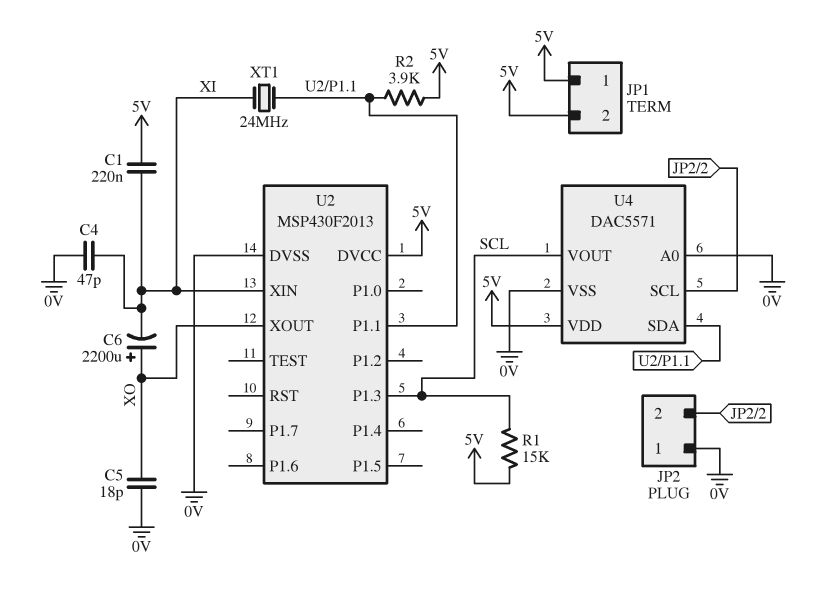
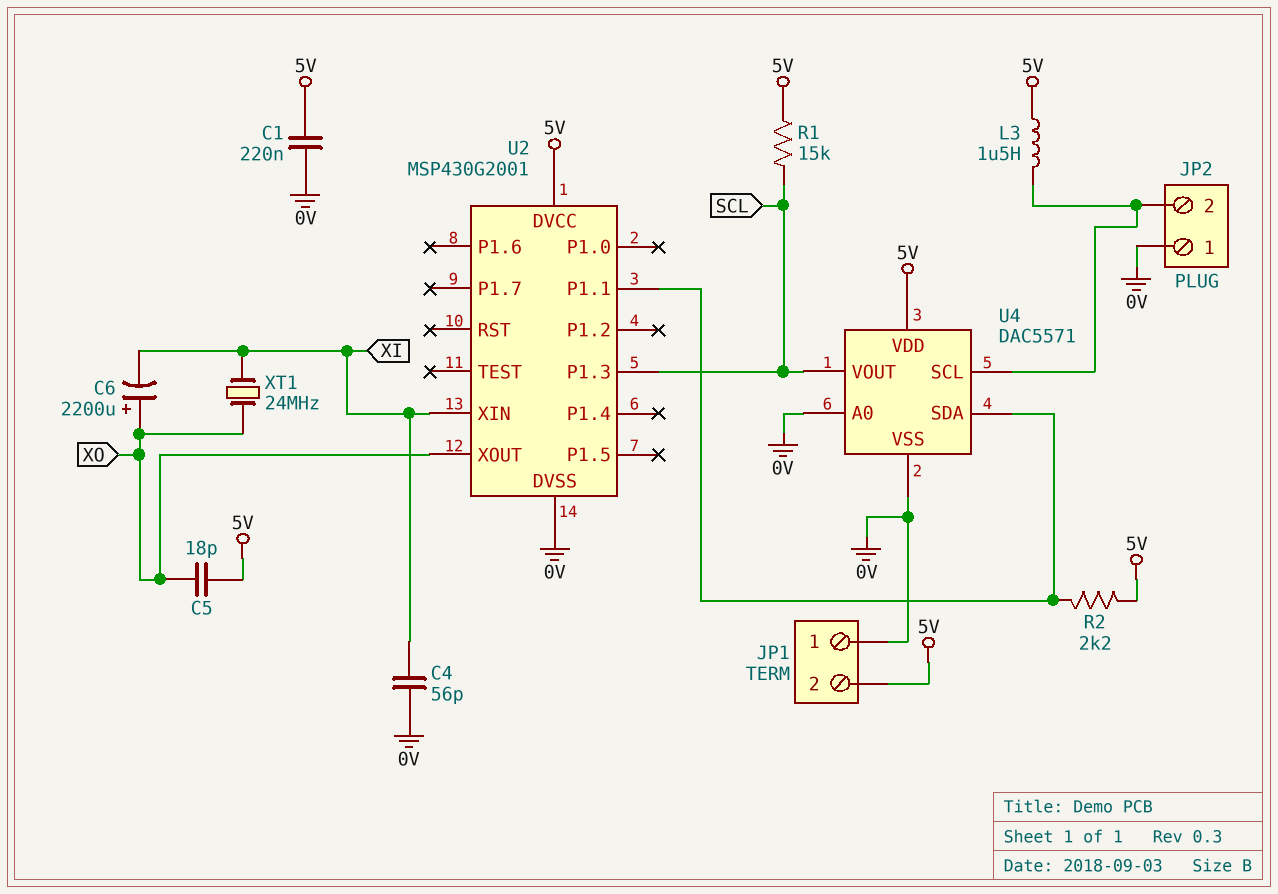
C1: 220nF (5V, XI) -> 220nF (0V, 5V)
C4: 47pF (0V, XI) -> 56pF (0V, XI)
C5: 18pF (0V, XO) -> 18pF (5V, XO)
JP1 pin 1: 5V -> 0V
L3: none -> 1.5uH (5V, JP2/2)
R2: 3.9k (5V, U2/P1.1) -> 2.2k (5V, U2/P1.1)
U2: MSP430F2013 -> MSP430G2001
XT1: 24MHz (U2/P1.1, XI) -> 24MHz (XI, XO)

